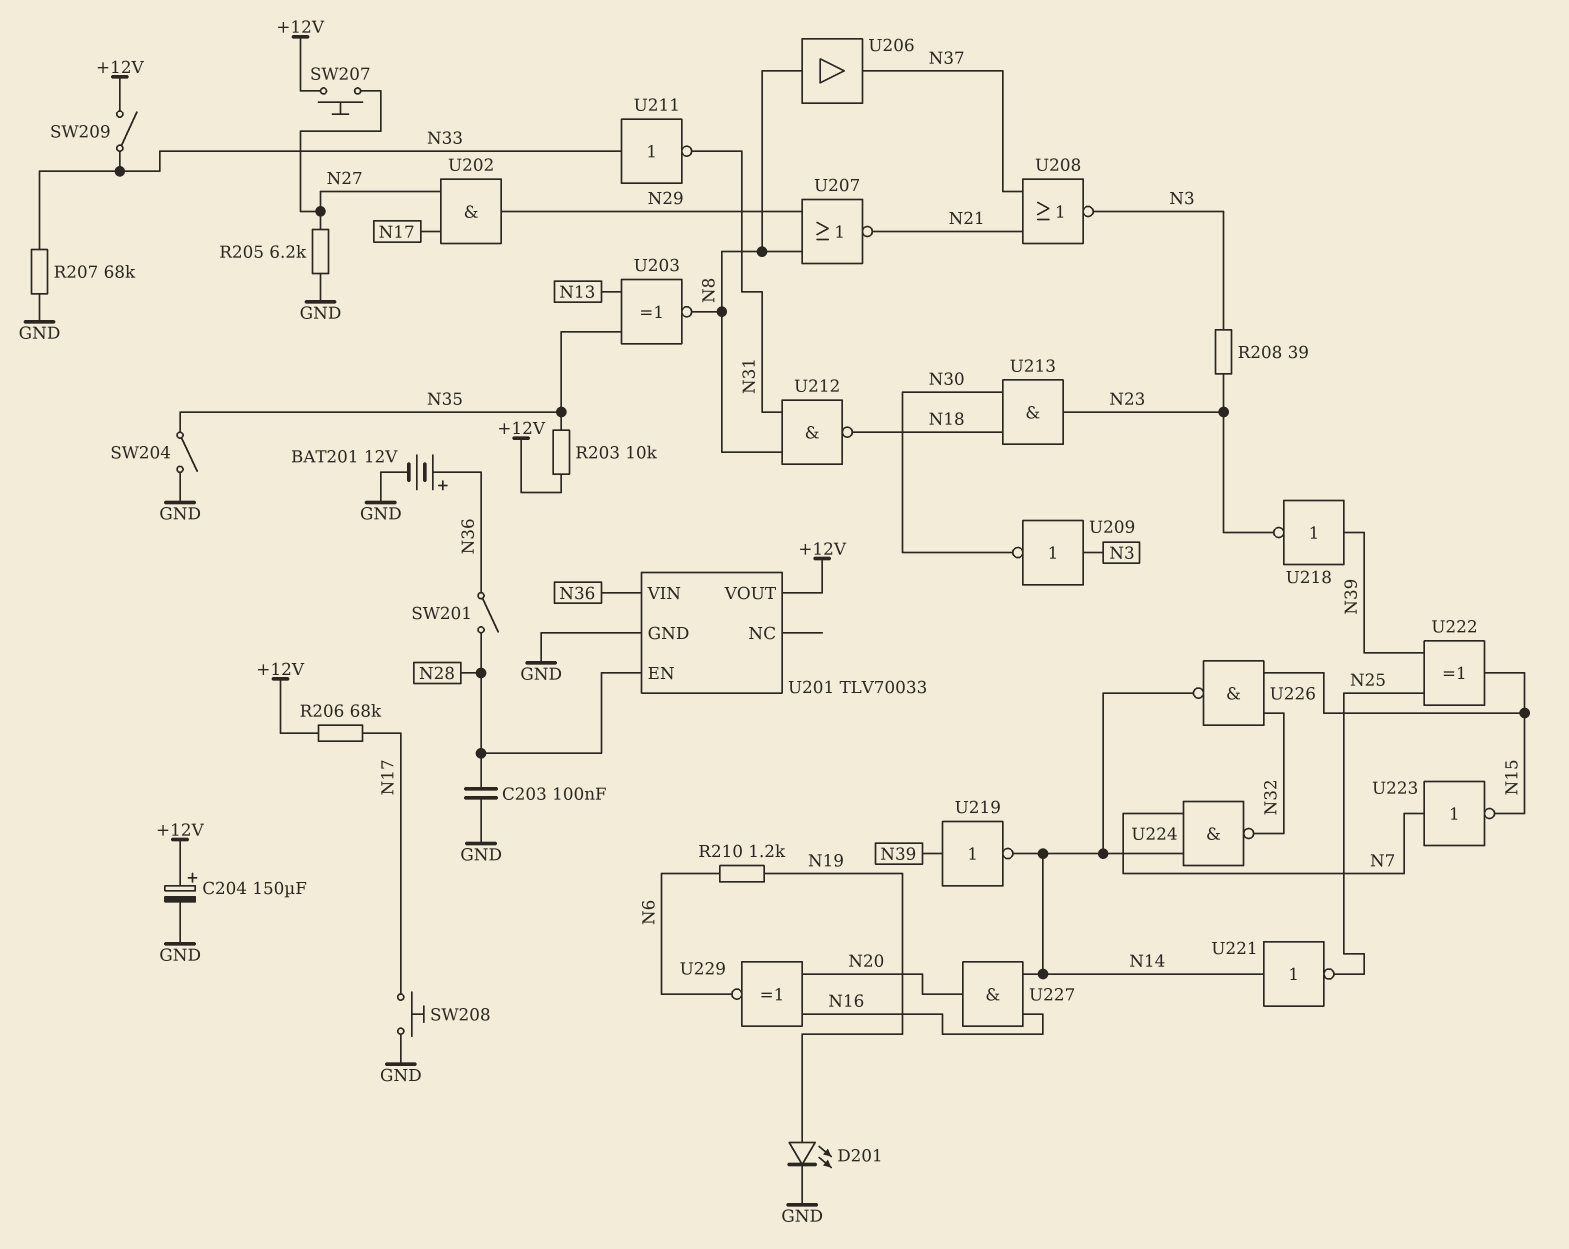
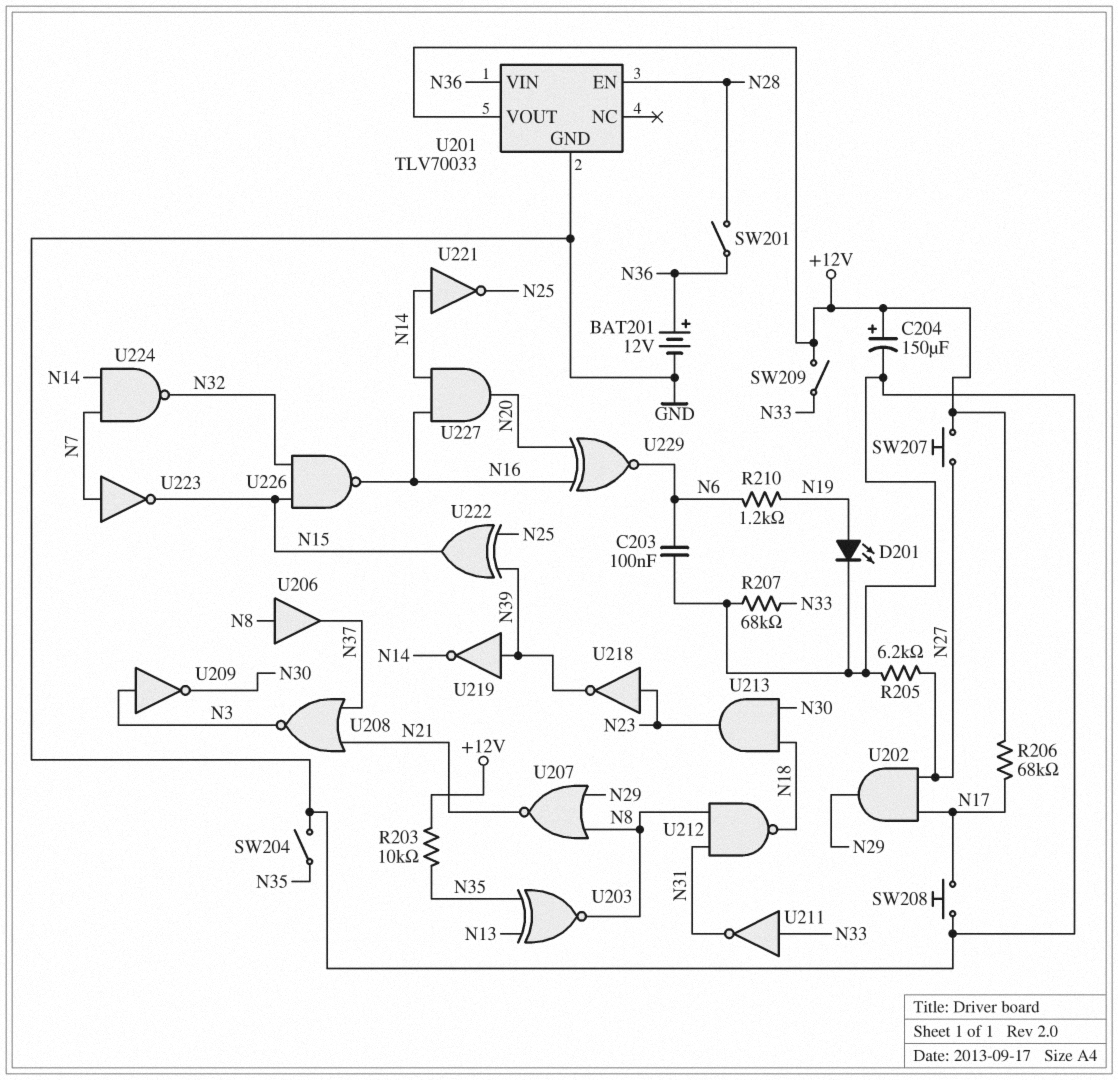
C203: 100nF (GND, N28) -> 100nF (GND, N6)
R208: 39 (N3, N23) -> none
U218: NOT (in N39, out N23) -> NOT (in N23, out N39)
U226: NAND (in N15, in N32, out N14) -> NAND (in N15, in N32, out N16)

